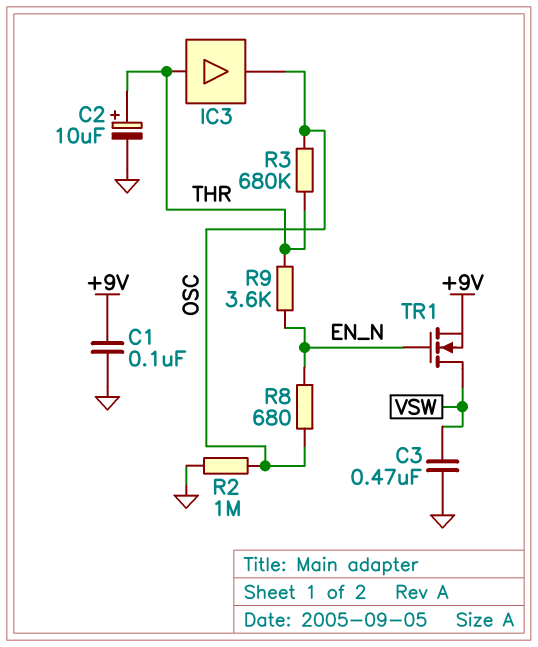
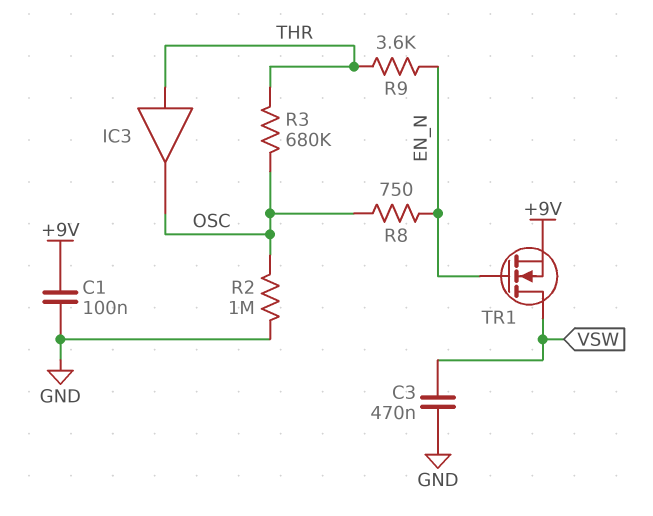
C2: 10uF (plus THR, minus GND) -> none
R8: 680 (EN_N, OSC) -> 750 (EN_N, OSC)

